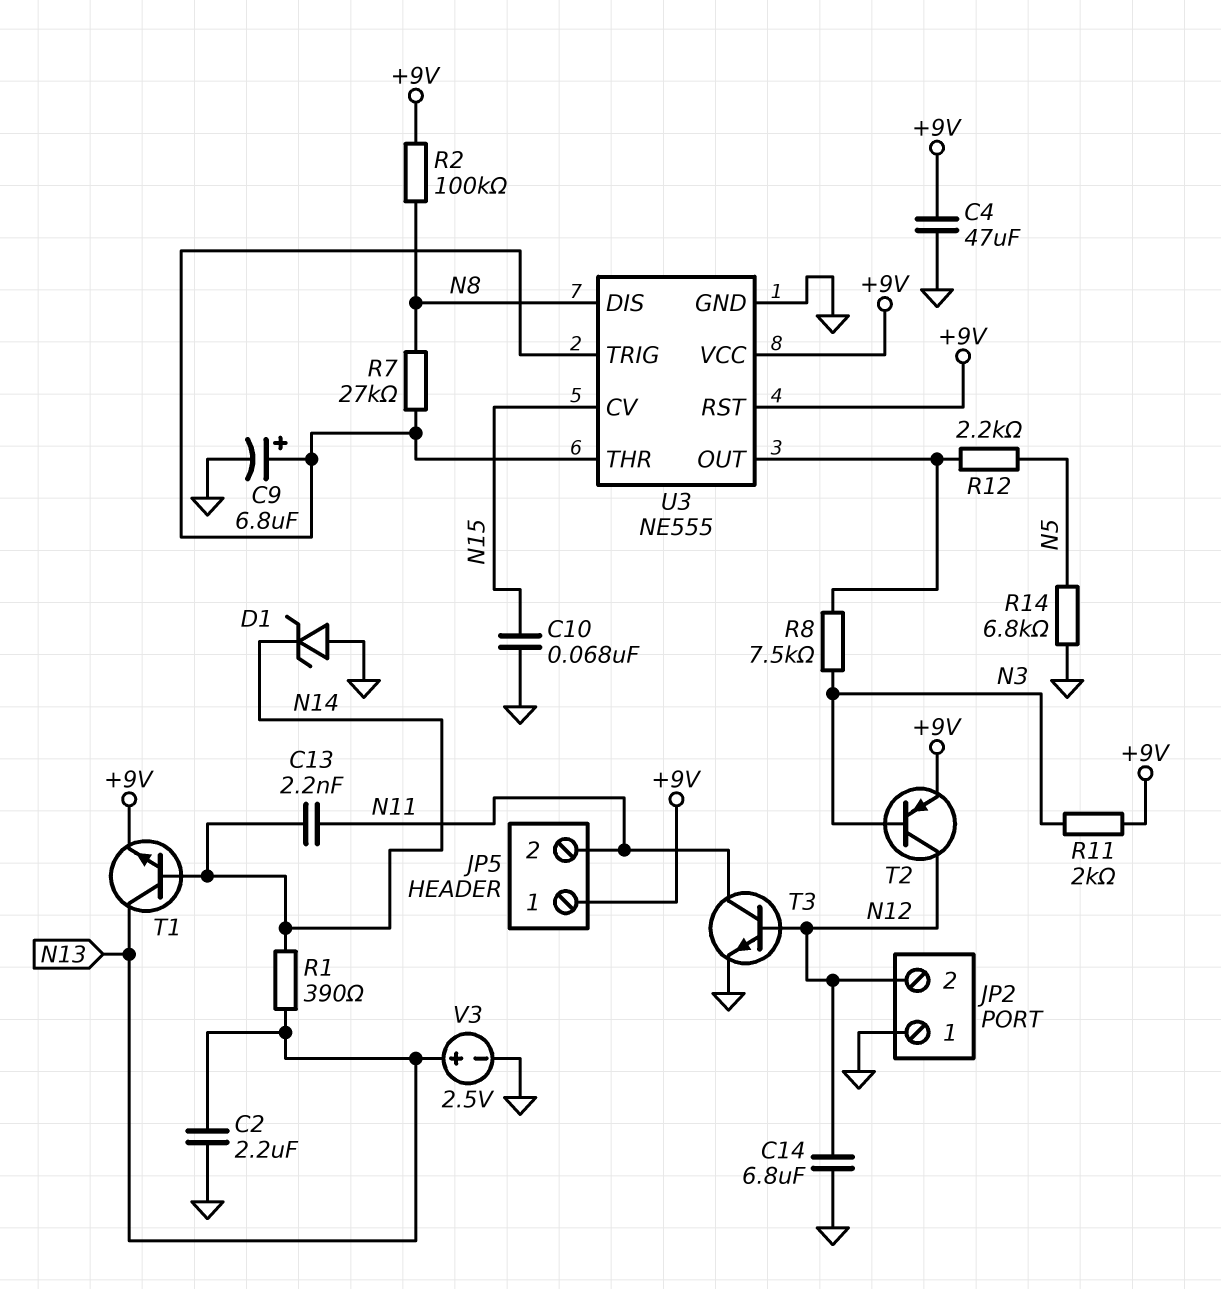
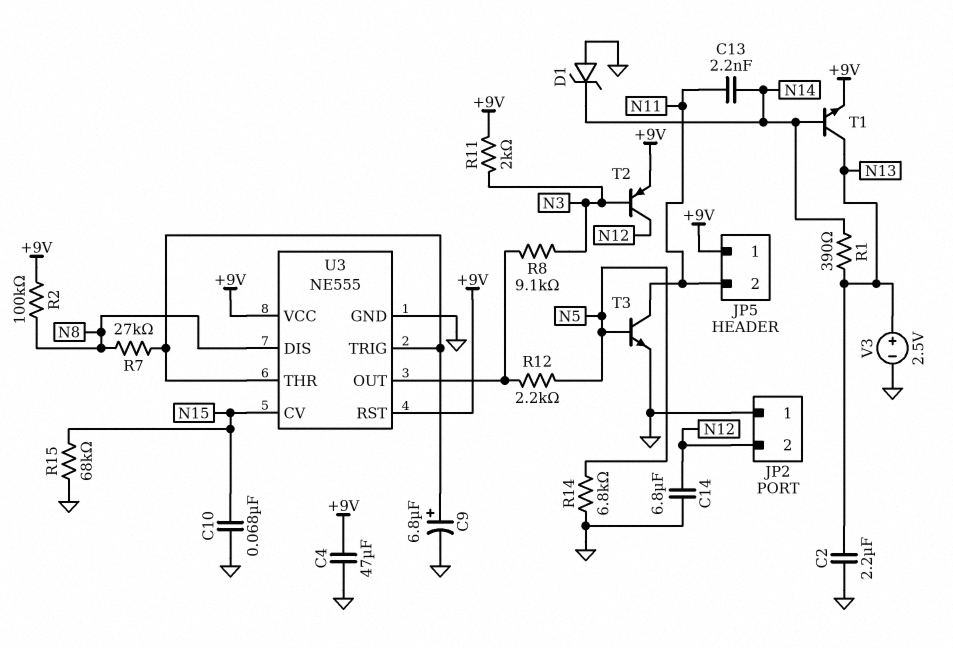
R8: 7.5k (N3, U3/OUT) -> 9.1k (N3, U3/OUT)
R15: none -> 68k (GND, N15)
T3: NPN (B N12, C N11, E GND) -> NPN (B N5, C N11, E GND)

